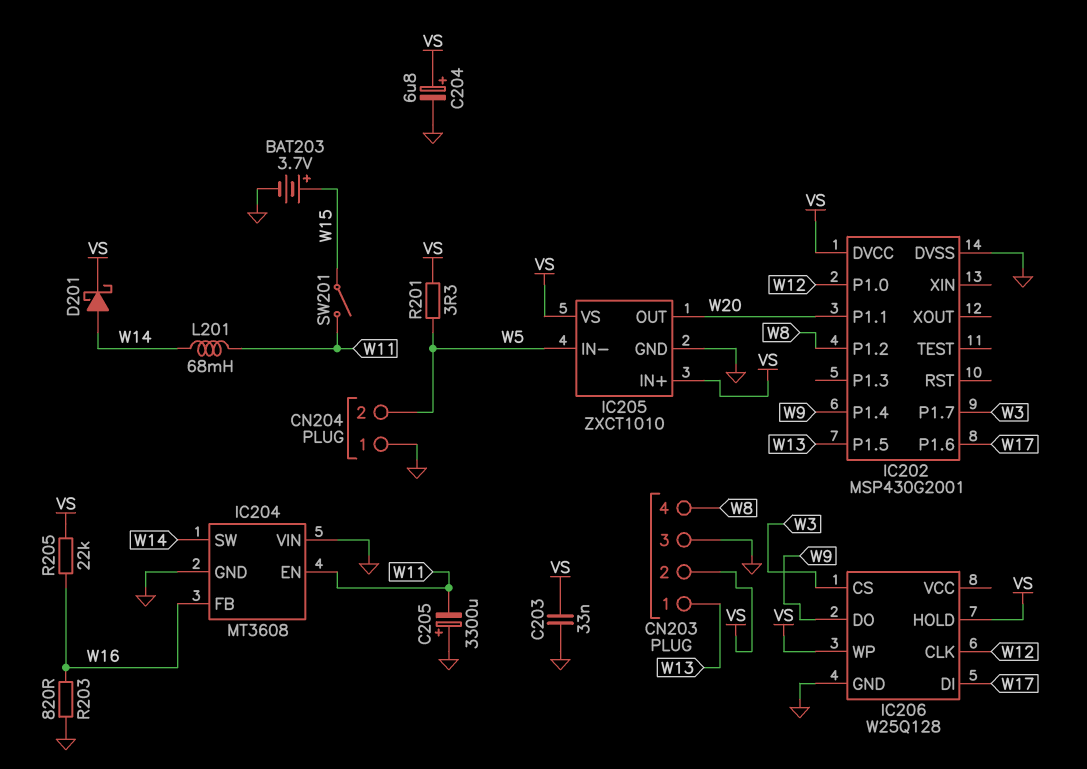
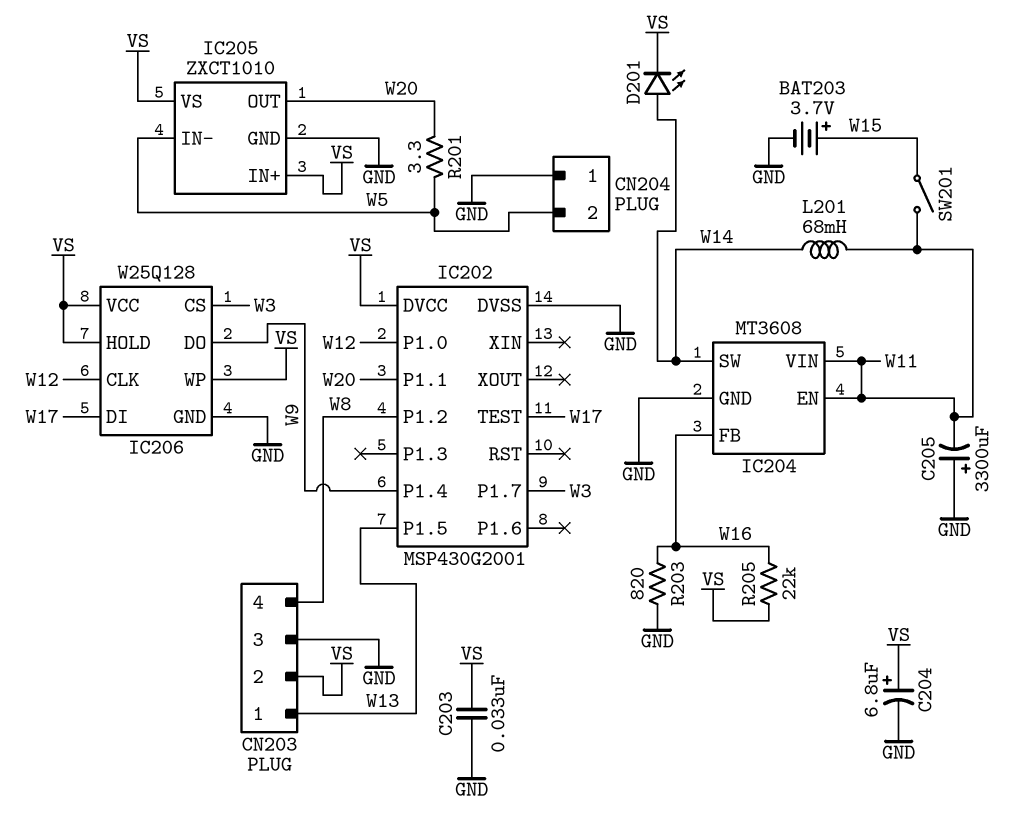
D201: schottky (A W14, K VS) -> LED (A W14, K VS)
IC202 pin P1.6: W17 -> none
IC202 pin TEST: none -> W17
IC204 pin VIN: GND -> W11
IC206 pin VCC: none -> VS
R201: 3.3 (VS, W5) -> 3.3 (W5, W20)

